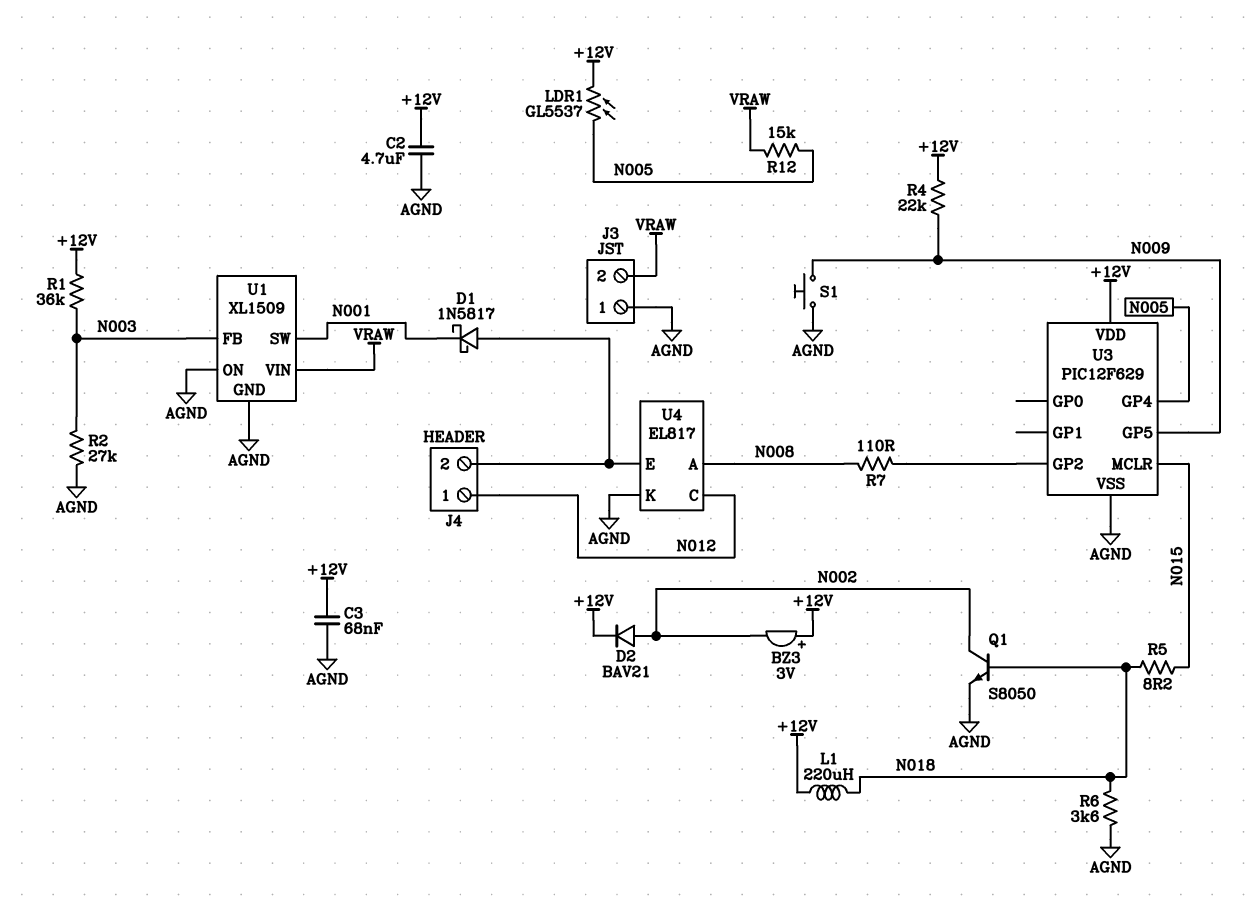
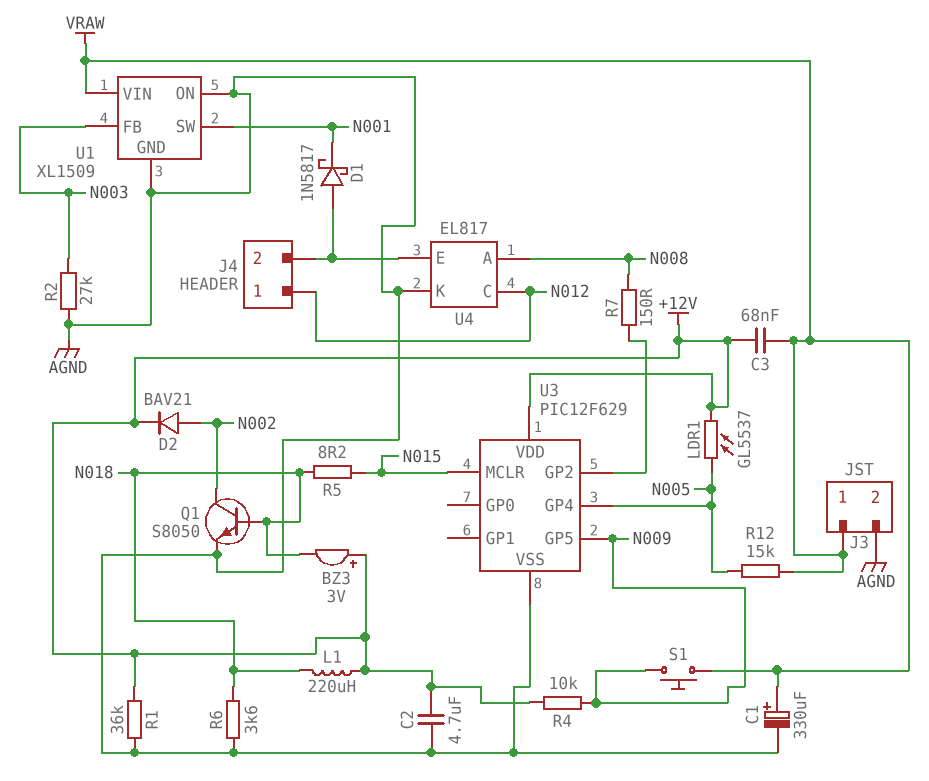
BZ3: buzzer 3V (plus +12V, minus N002) -> buzzer 3V (plus +12V, minus N018)
C1: none -> 330uF (plus VRAW, minus AGND)
C3: 68nF (+12V, AGND) -> 68nF (+12V, VRAW)
J3 pin 1: AGND -> VRAW
J3 pin 2: VRAW -> AGND
R1: 36k (+12V, N003) -> 36k (+12V, AGND)
R4: 22k (+12V, N009) -> 10k (+12V, N009)
R7: 110 (N008, U3/GP2) -> 150 (N008, U3/GP2)
S1: button (AGND, N009) -> button (N009, VRAW)

